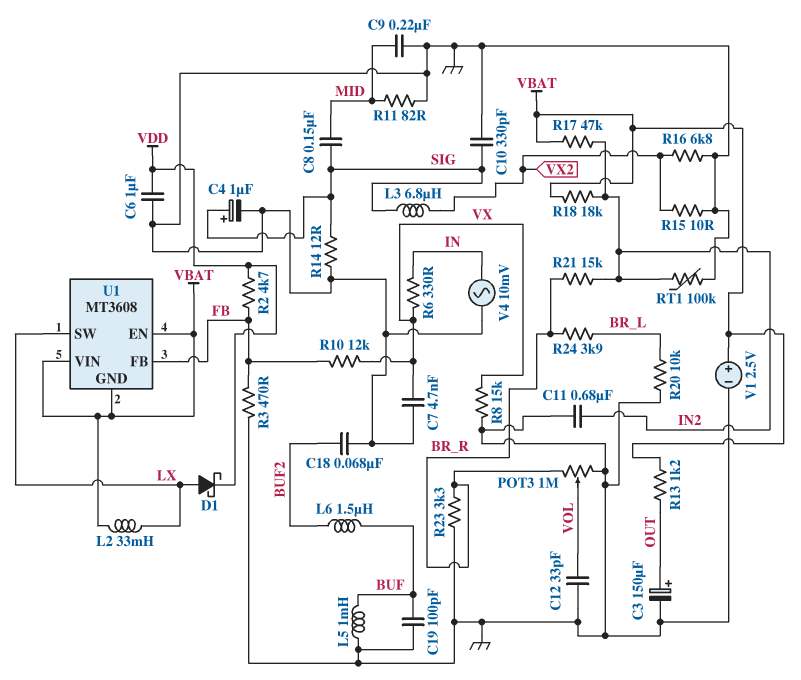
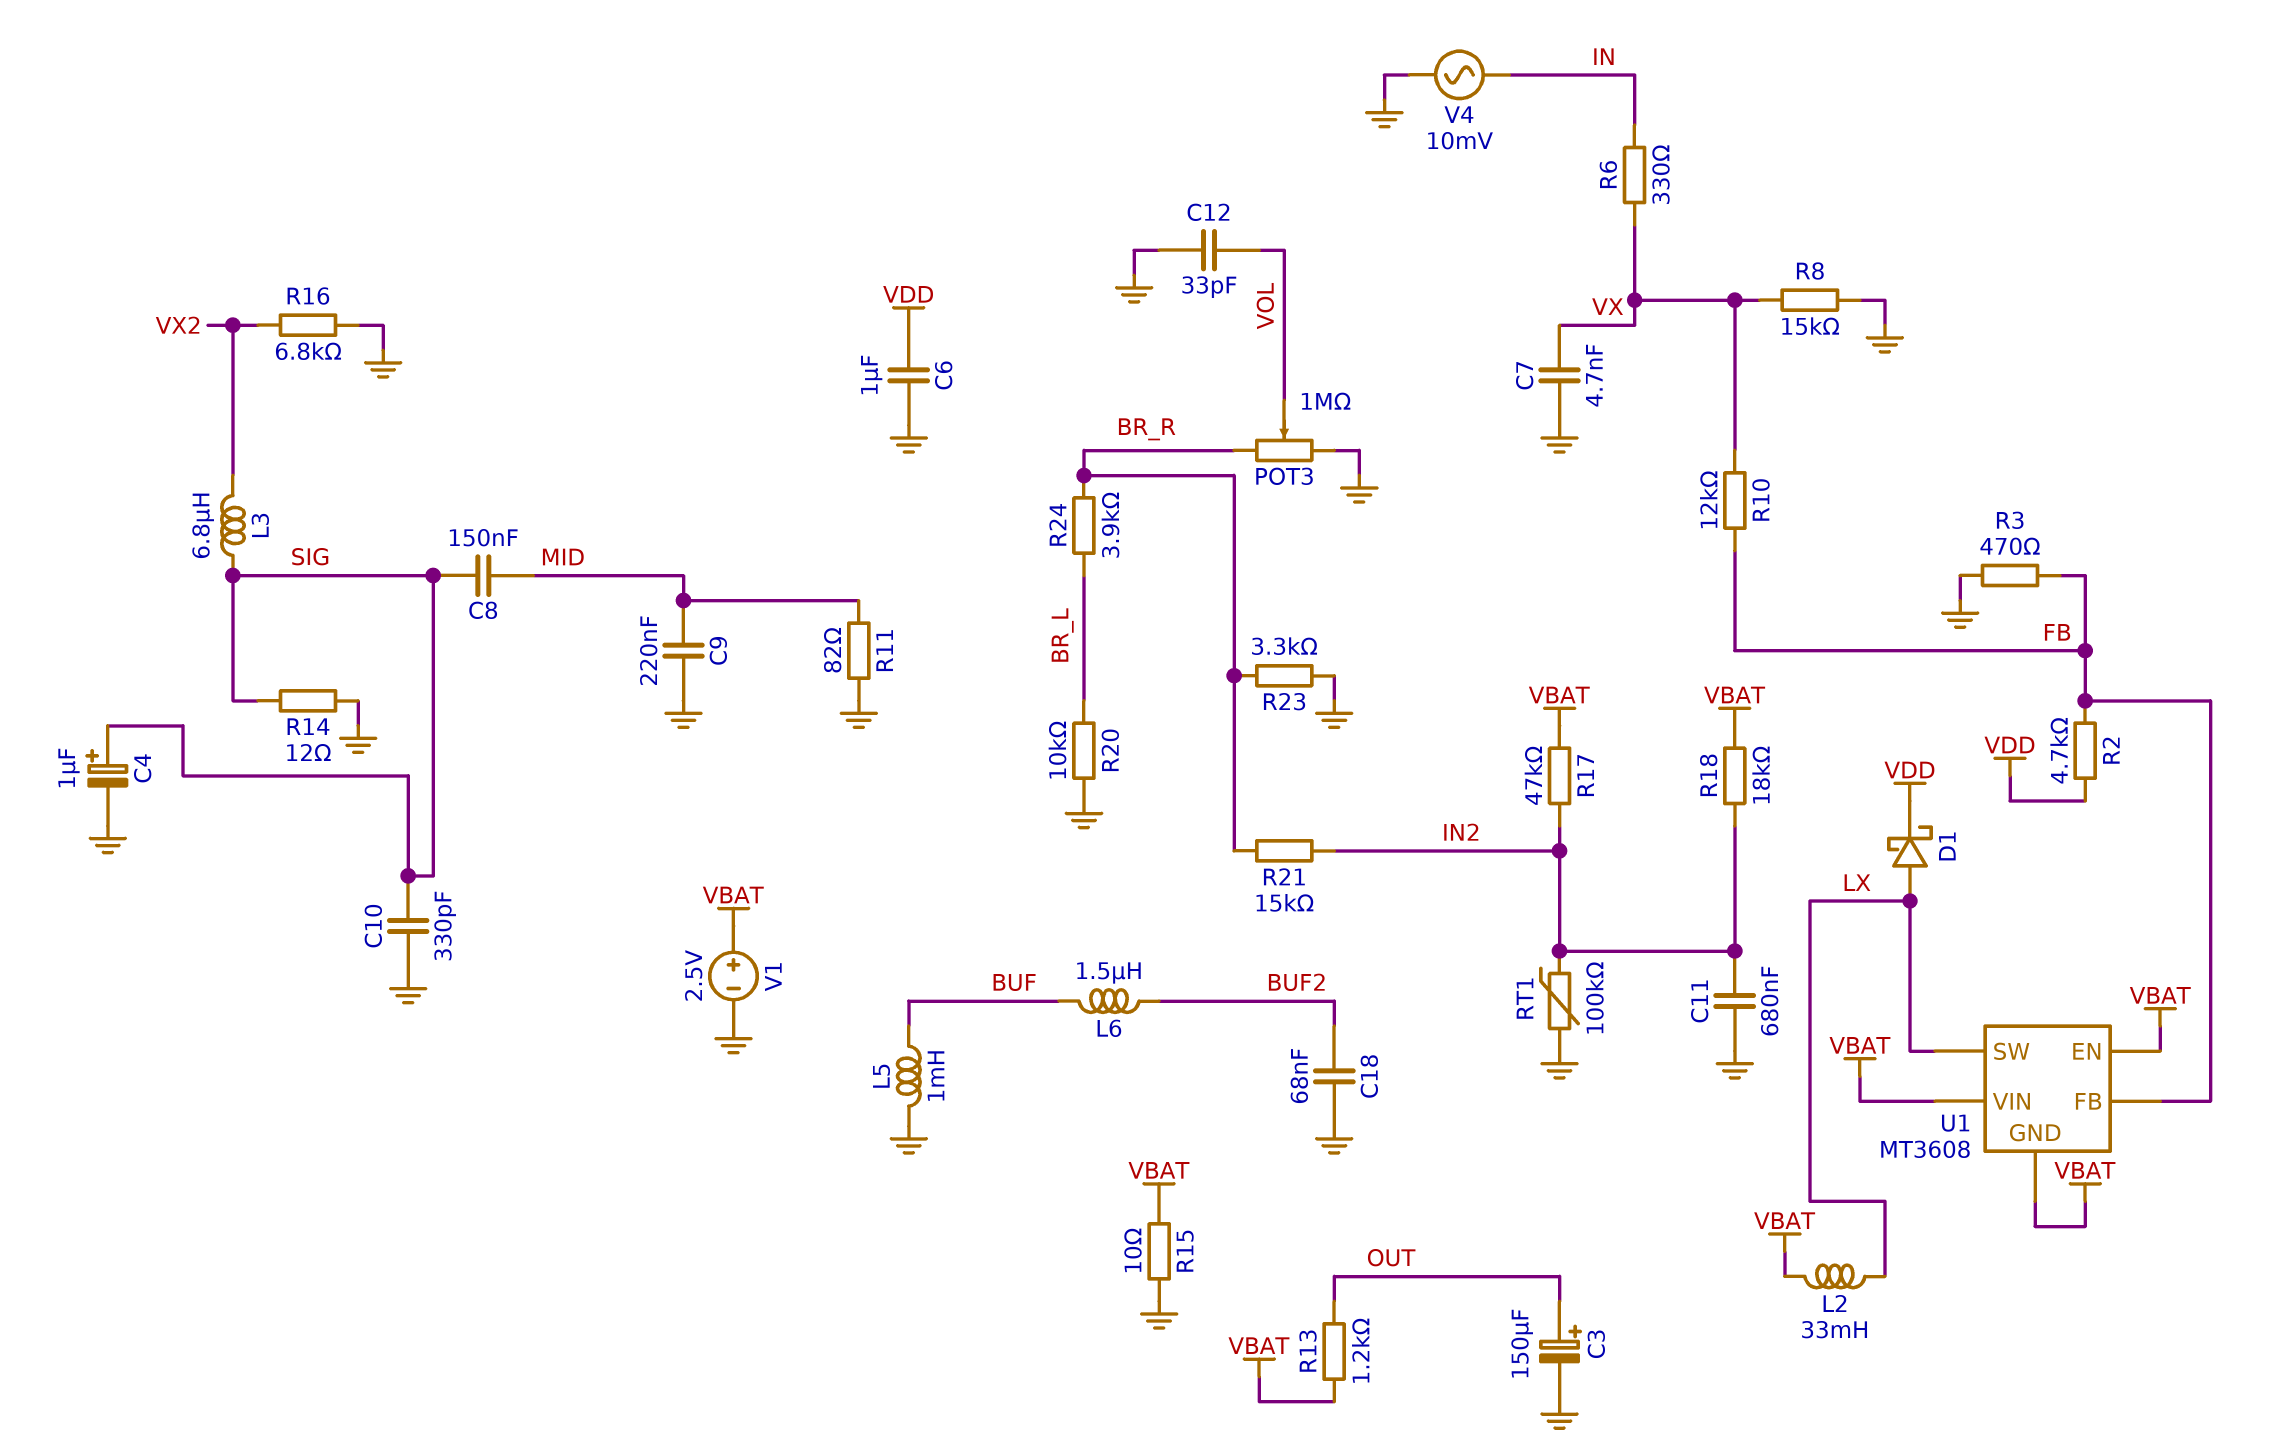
C19: 100pF (BUF, GND) -> none
R15: 10 (GND, VX2) -> 10 (GND, VBAT)

